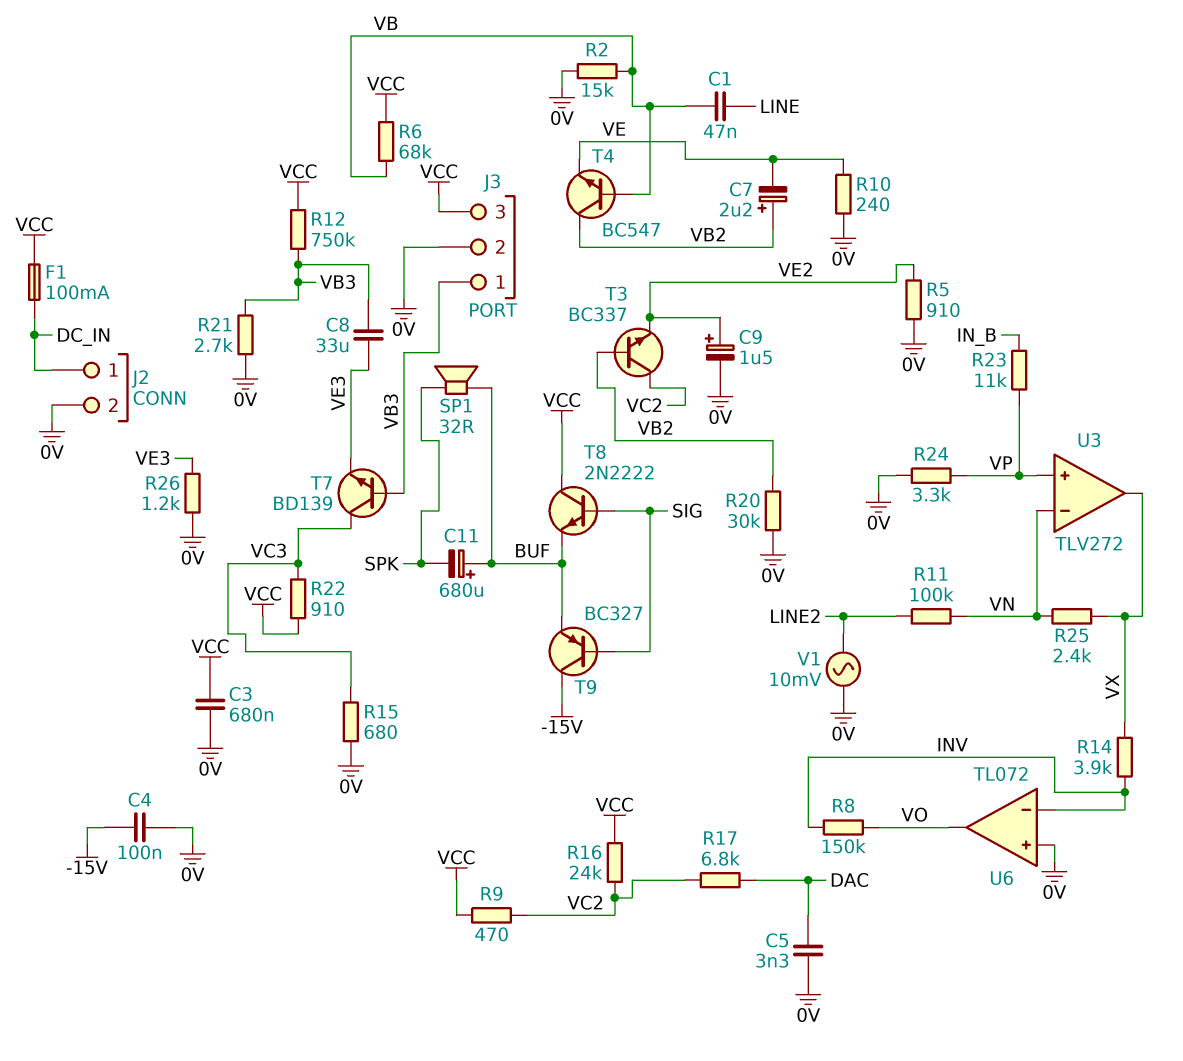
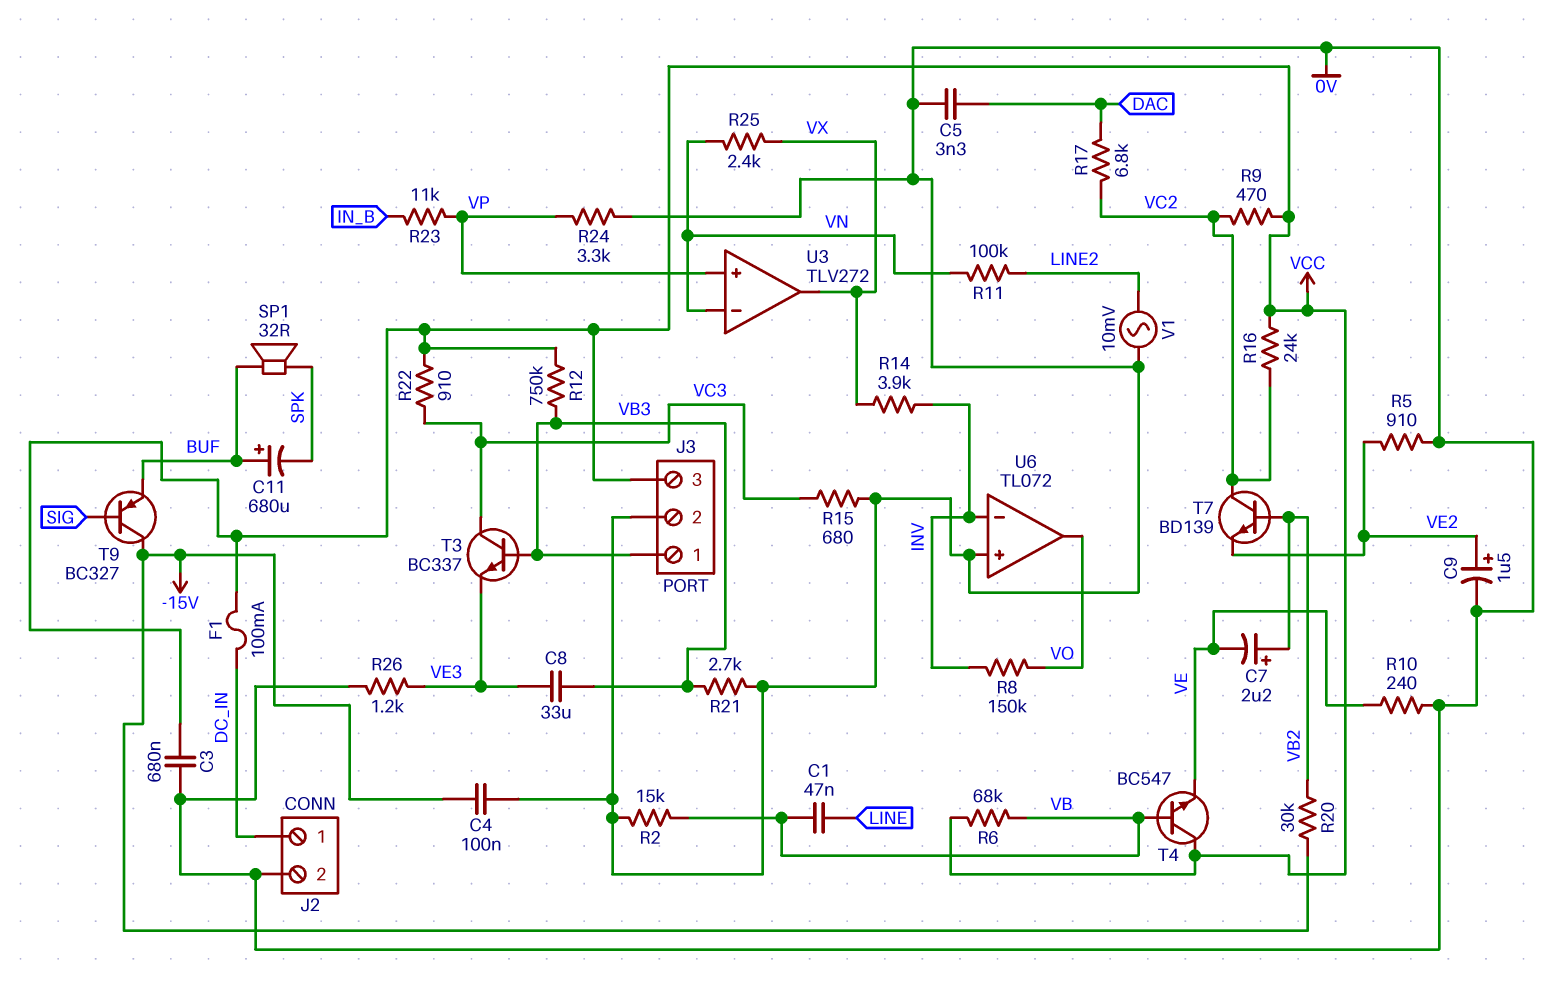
R20: 30k (0V, VB2) -> 30k (-15V, VB2)
T3: NPN BC337 (B VB2, C VC2, E VE2) -> NPN BC337 (B VB3, C VC3, E VE3)
T4: NPN BC547 (B VB, C VB2, E VE) -> NPN BC547 (B VB, C VCC, E VE)
T7: NPN BD139 (B VB3, C VC3, E VE3) -> NPN BD139 (B VB2, C VC2, E VE2)
T8: NPN 2N2222 (B SIG, C VCC, E BUF) -> none

